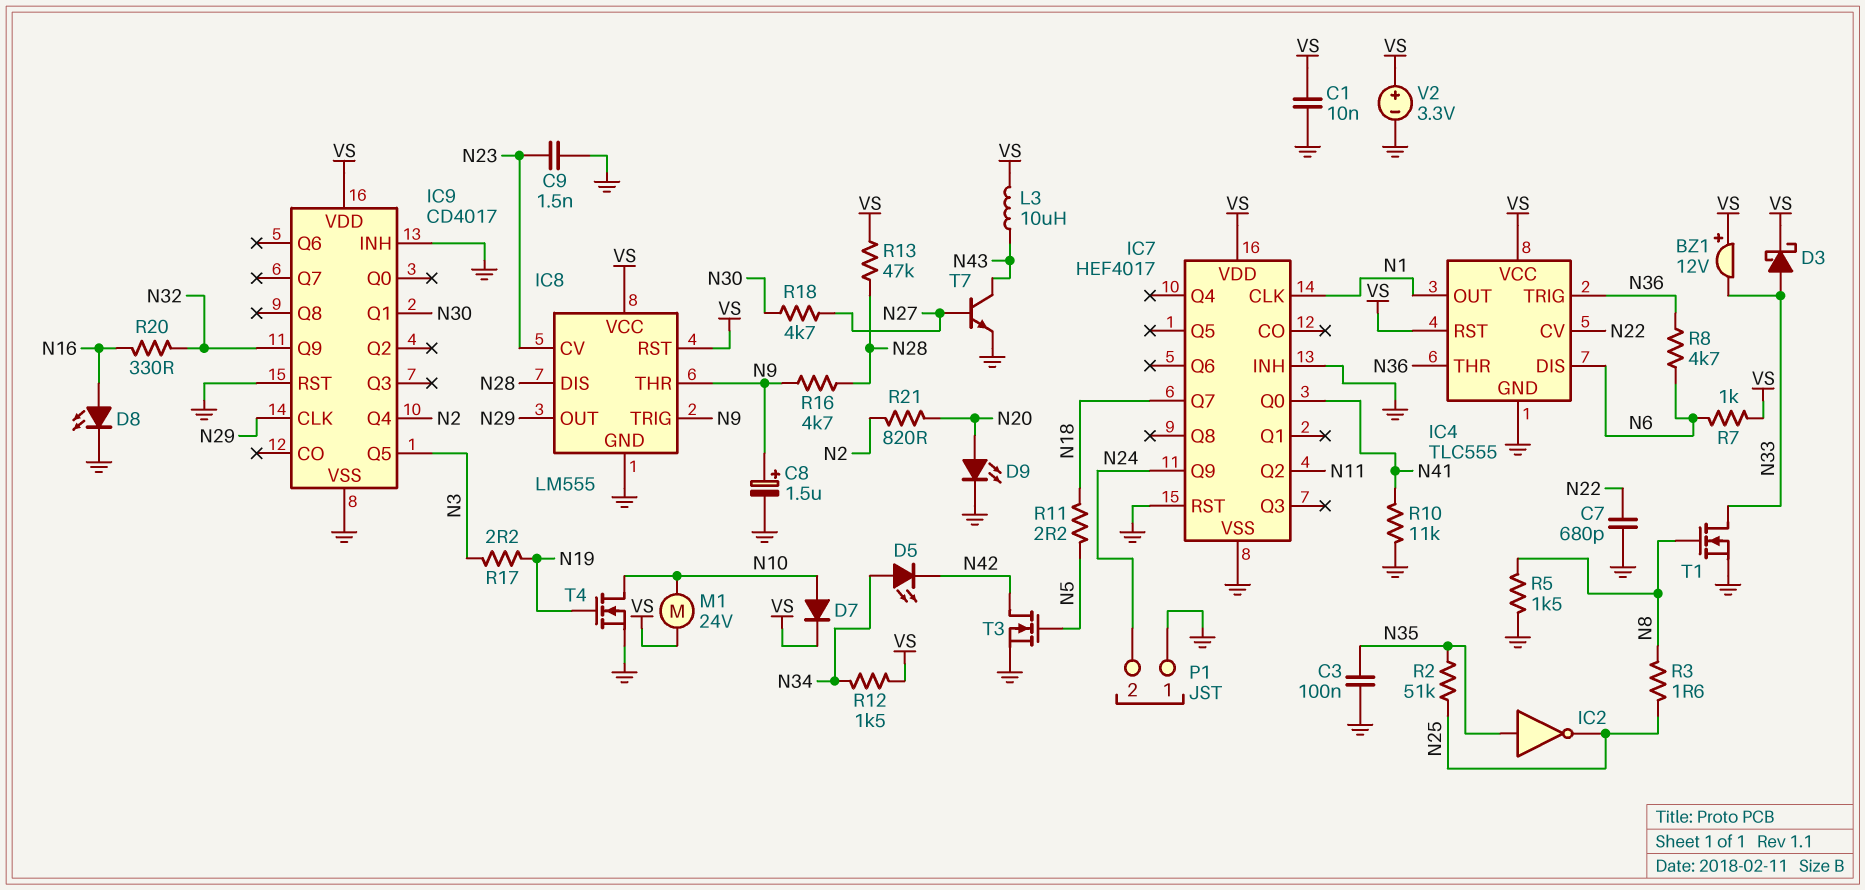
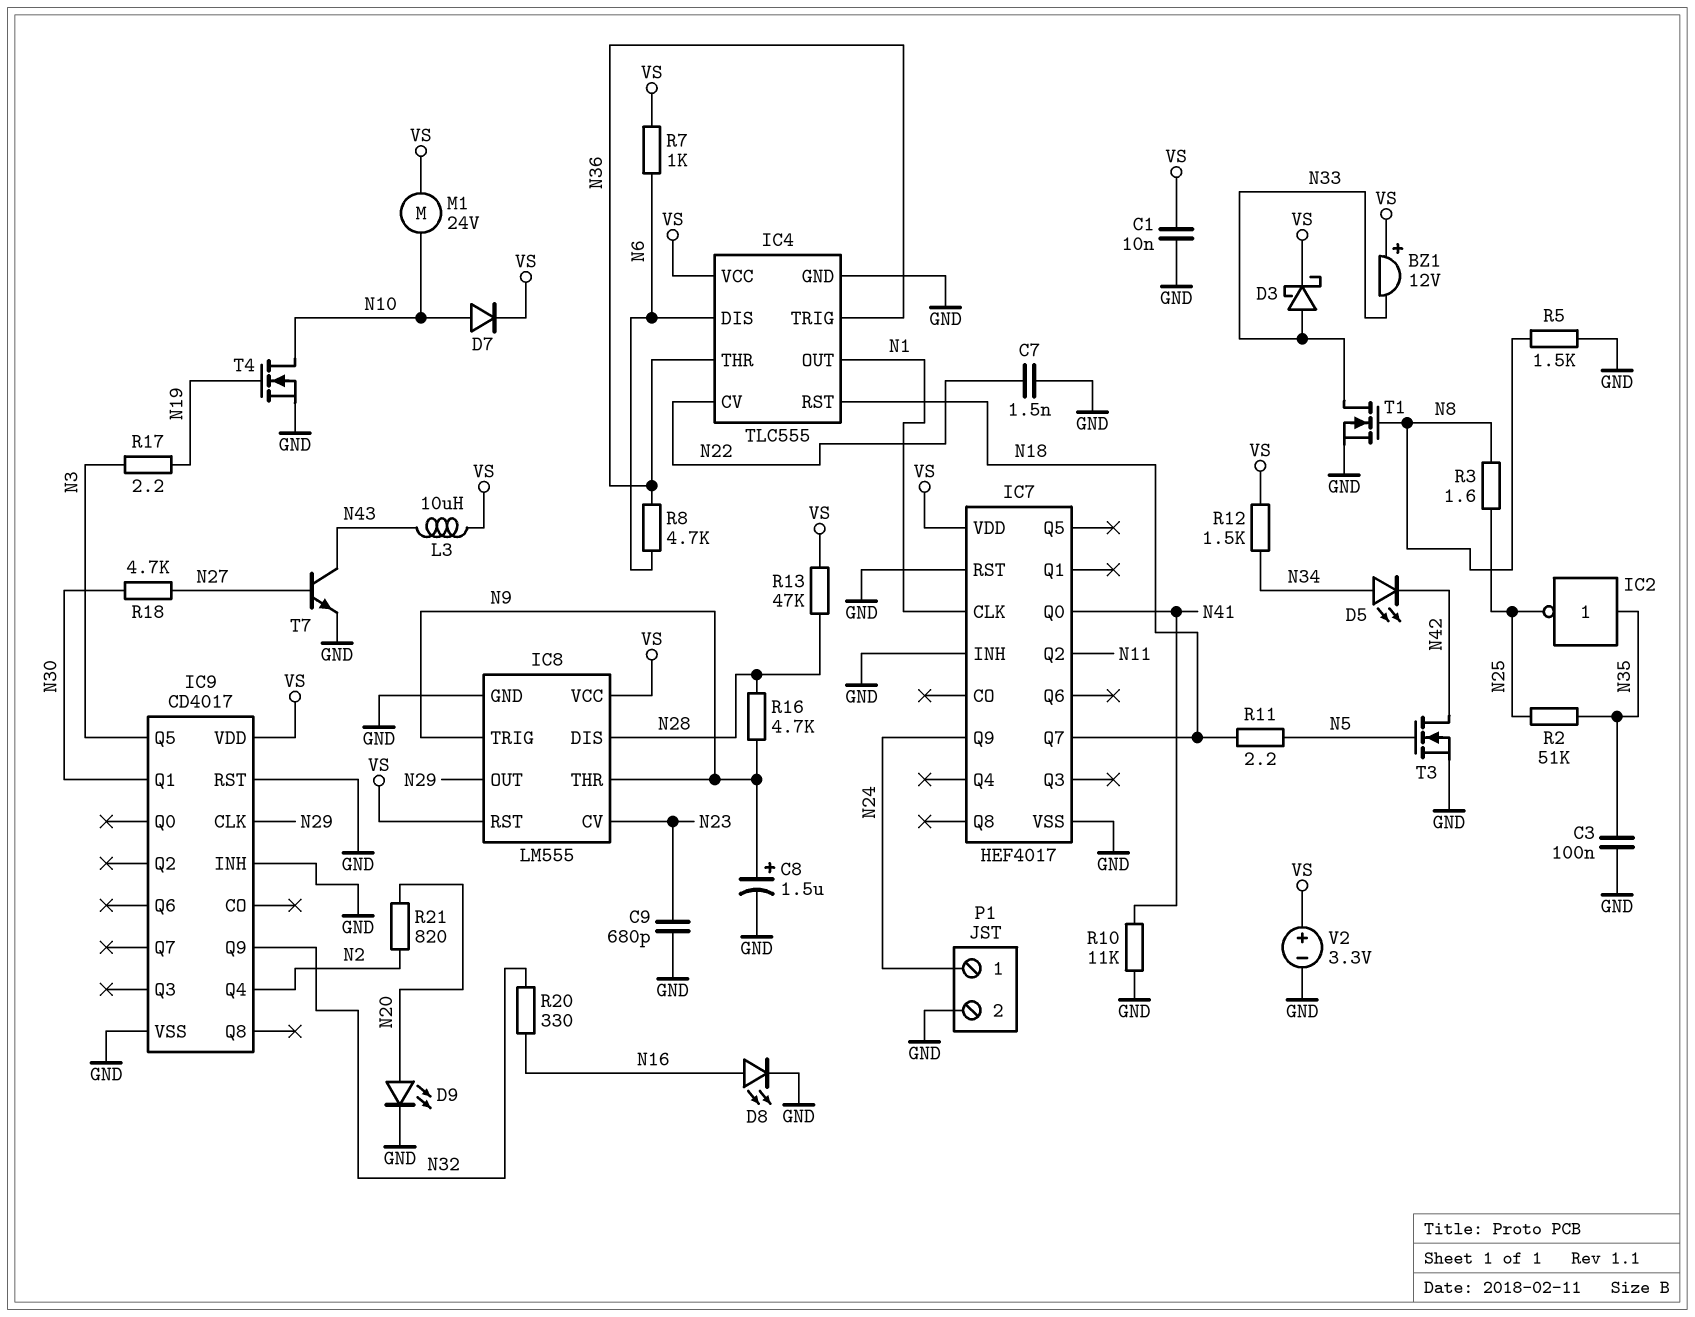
C7: 680pF (GND, N22) -> 1.5nF (GND, N22)
C9: 1.5nF (GND, N23) -> 680pF (GND, N23)
IC4 pin RST: VS -> N18
P1 pin 1: GND -> N24
P1 pin 2: N24 -> GND

